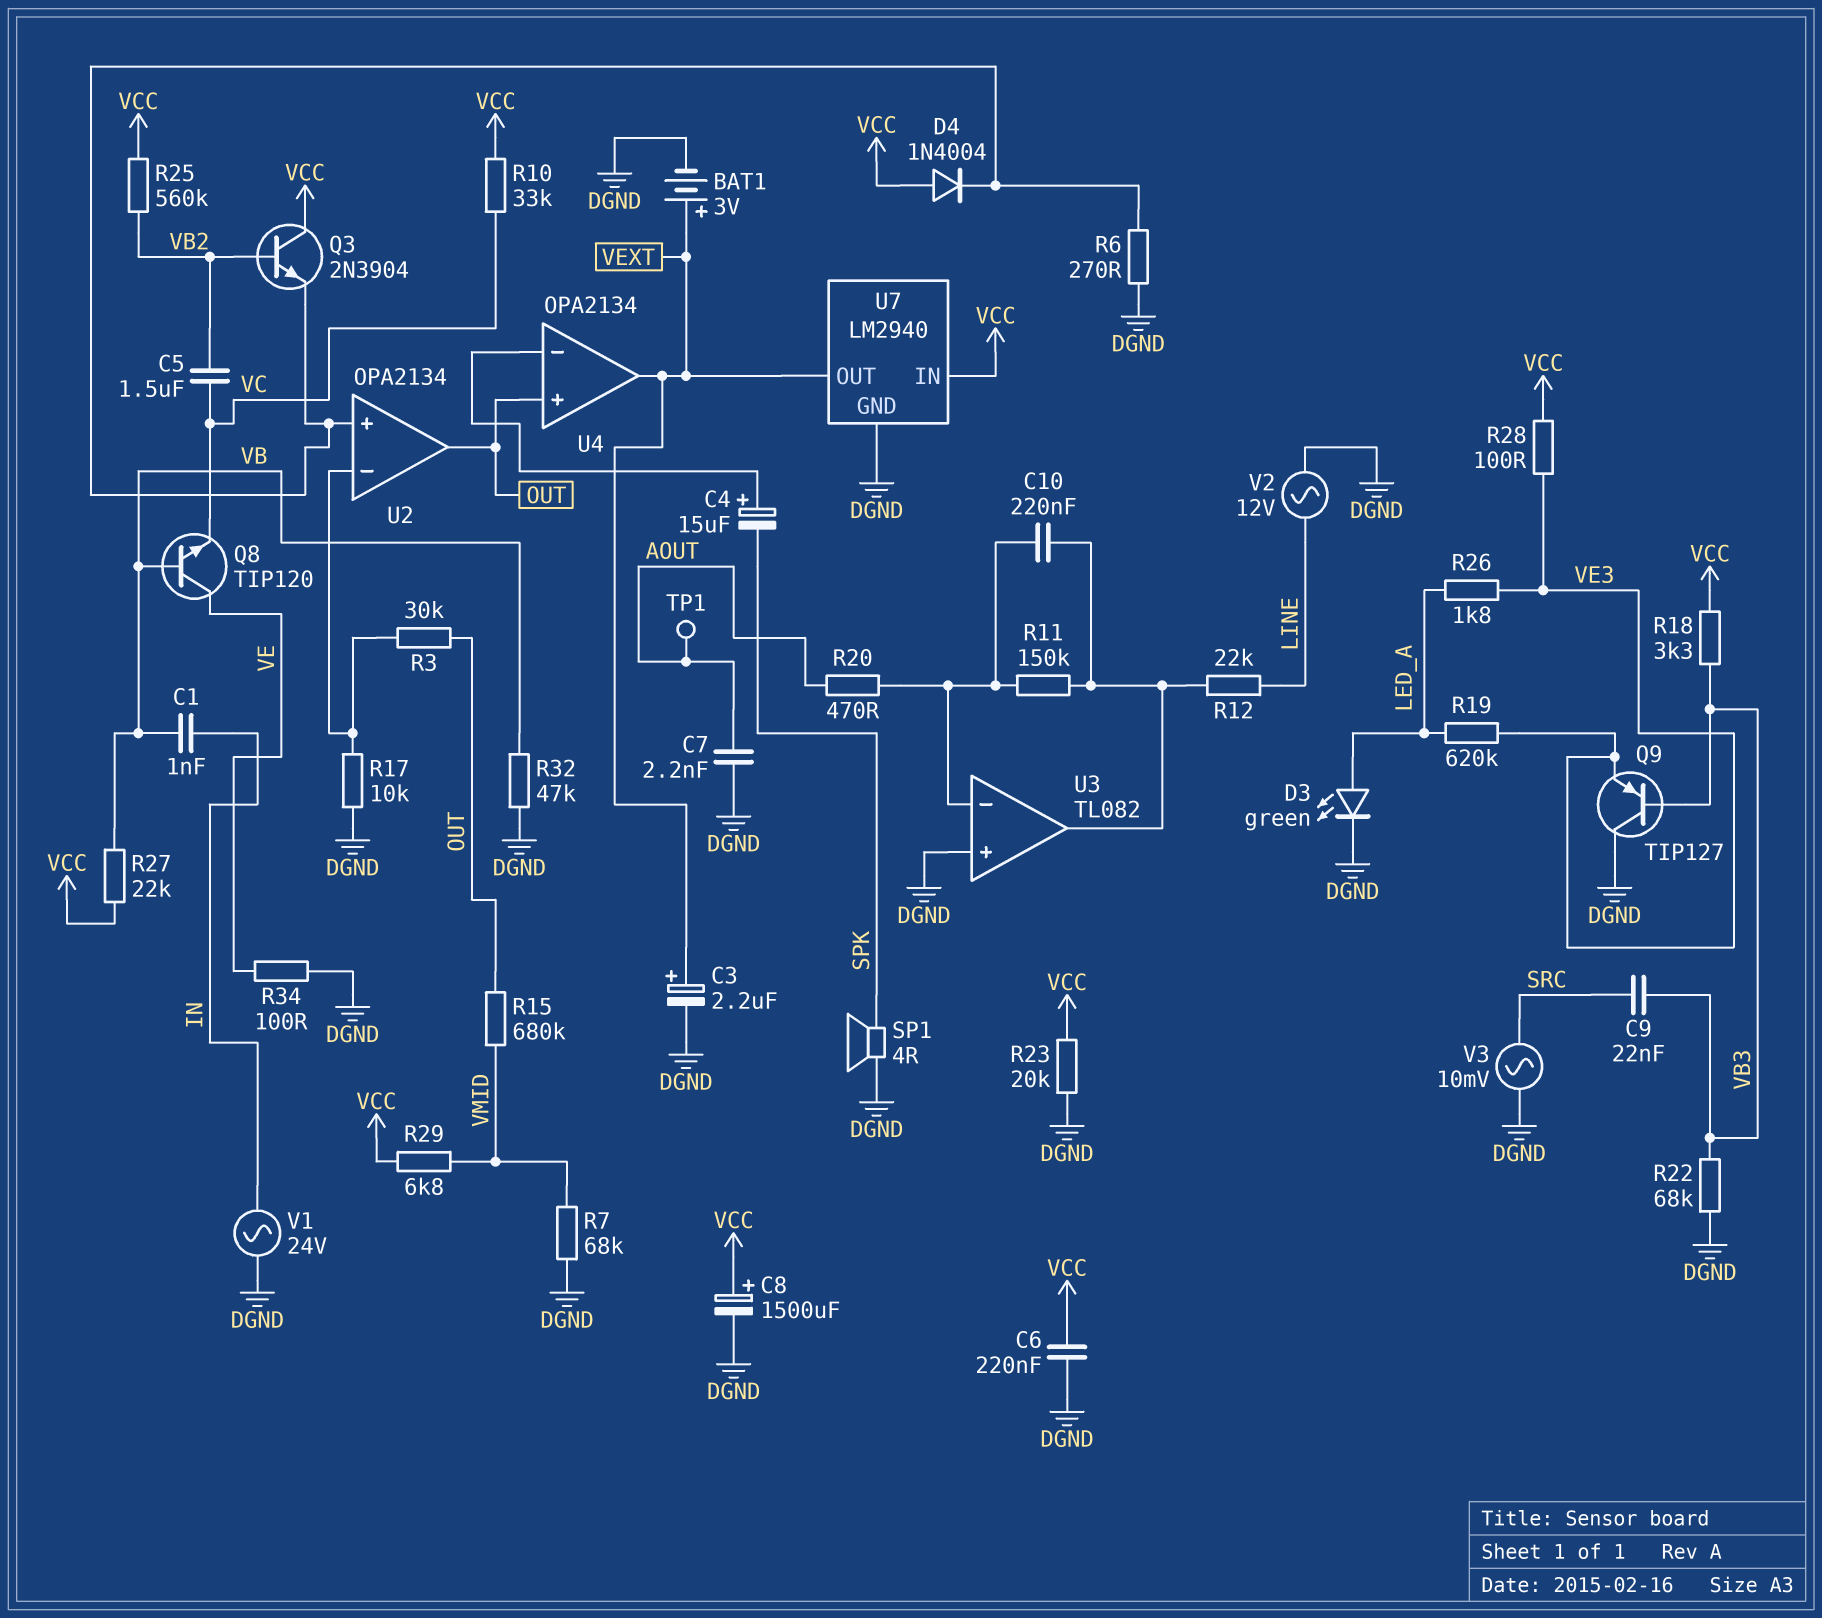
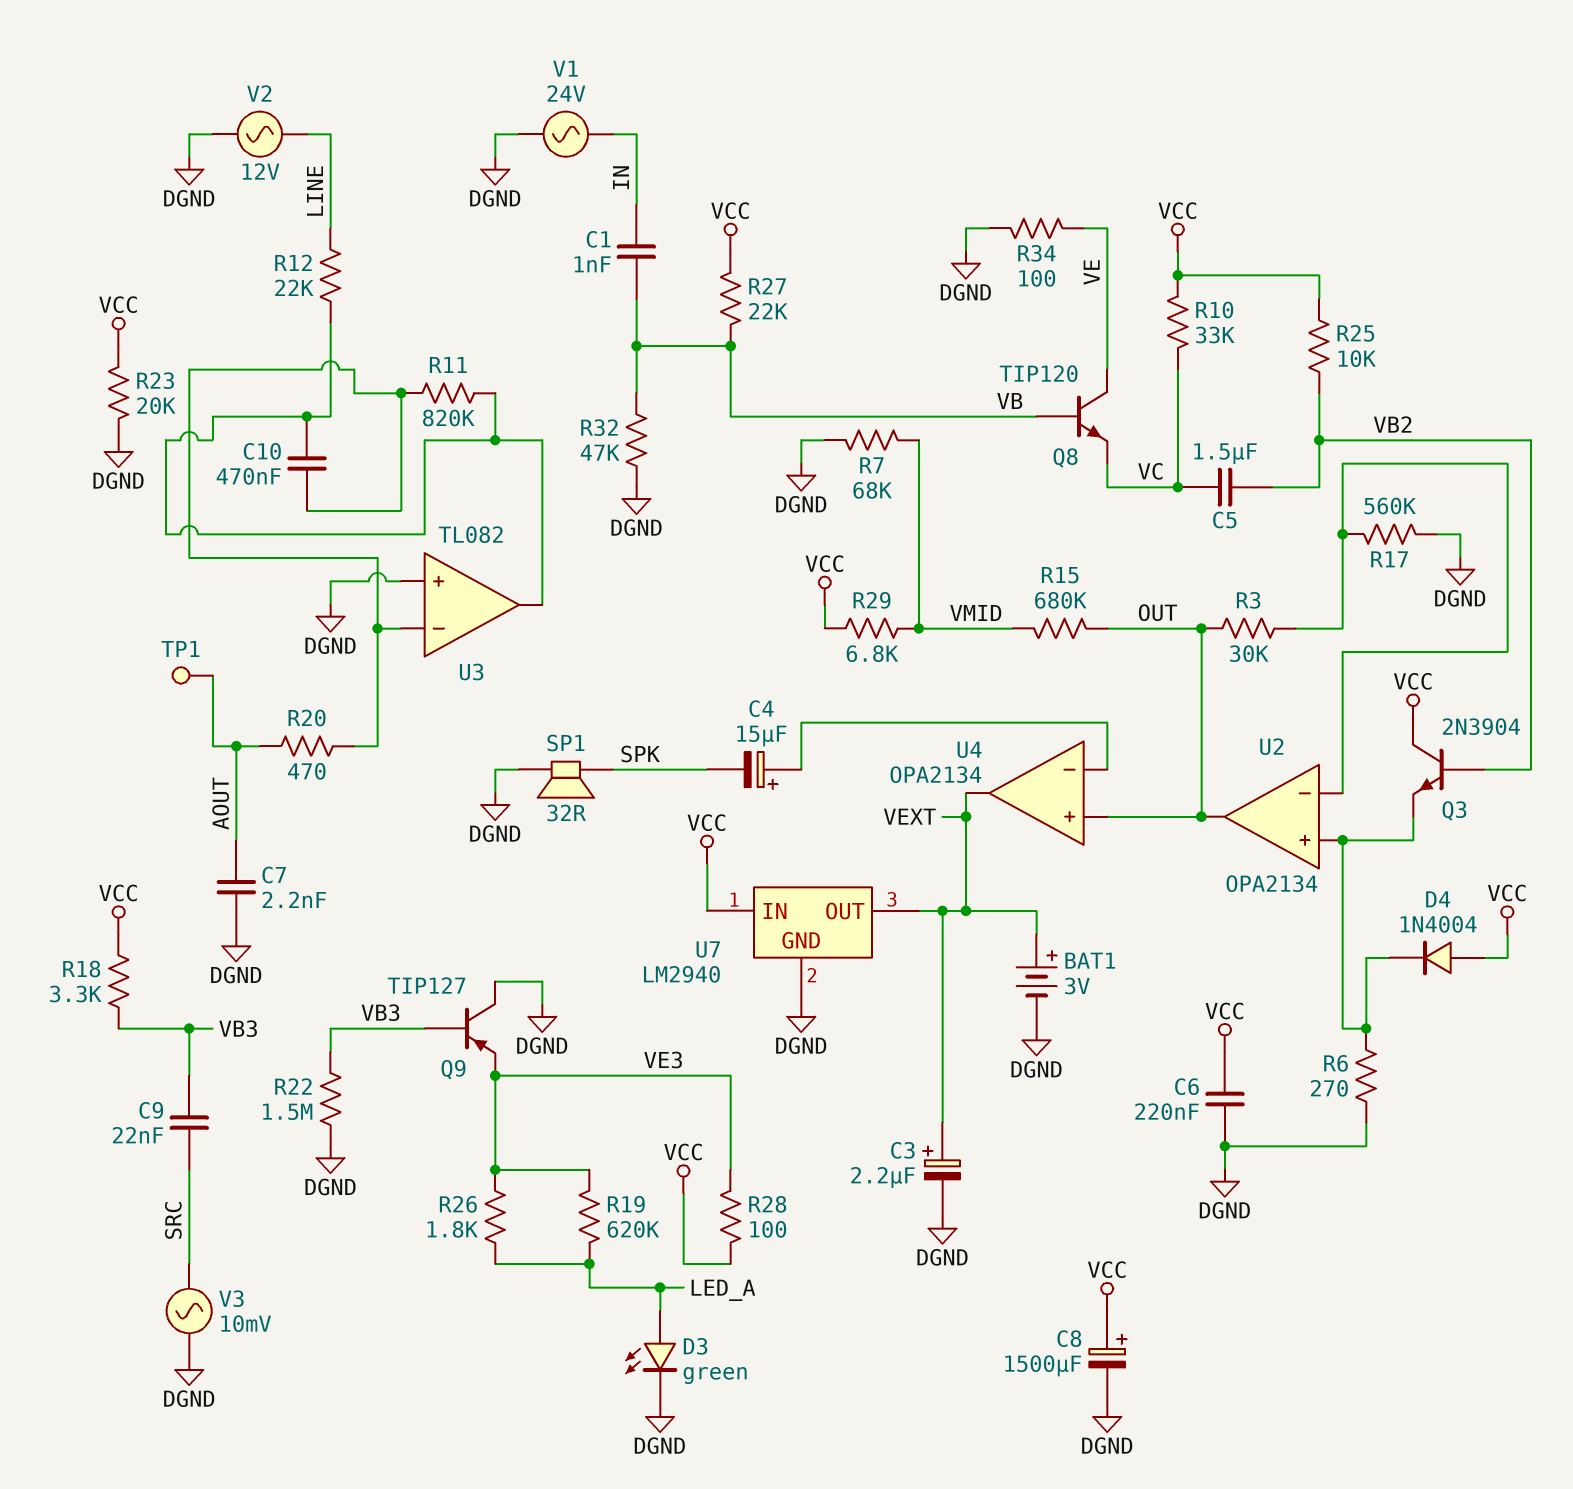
C10: 220nF (U3/in-, U3/out) -> 470nF (U3/in-, U3/out)
R11: 150k (U3/in-, U3/out) -> 820k (U3/in-, U3/out)
R17: 10k (DGND, U2/in-) -> 560k (DGND, U2/in-)
R22: 68k (DGND, VB3) -> 1.5M (DGND, VB3)
R25: 560k (VB2, VCC) -> 10k (VB2, VCC)
SP1: speaker 4R (DGND, SPK) -> speaker 32R (DGND, SPK)

